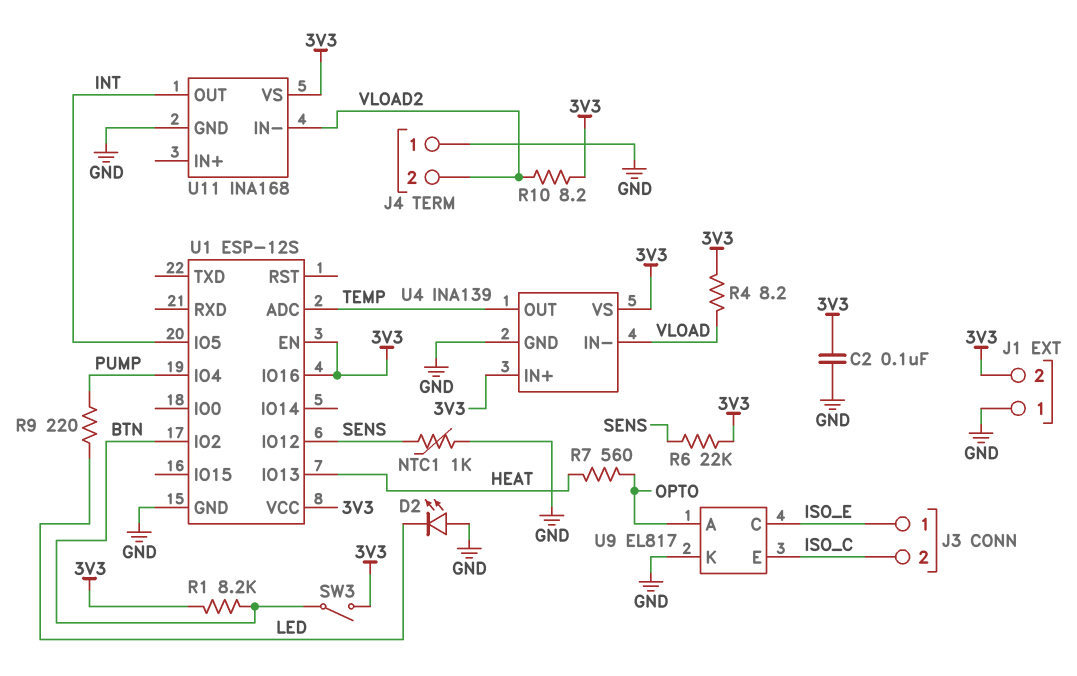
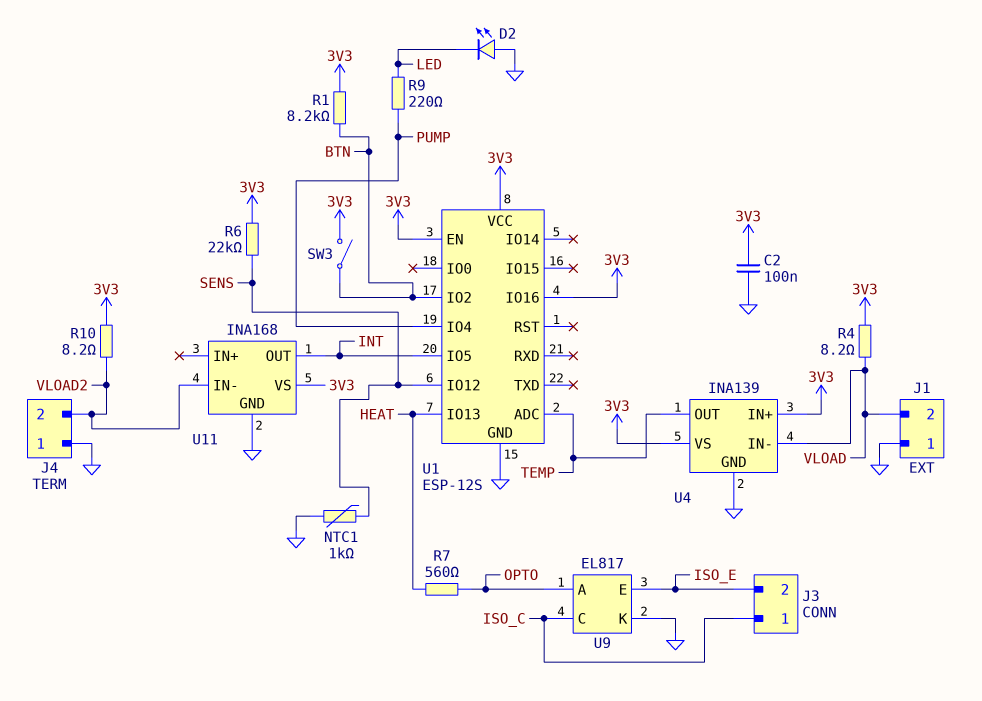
J1 pin 2: 3V3 -> VLOAD
J3 pin 1: ISO_E -> ISO_C
J3 pin 2: ISO_C -> ISO_E
U9 pin C: ISO_E -> ISO_C
U9 pin E: ISO_C -> ISO_E

